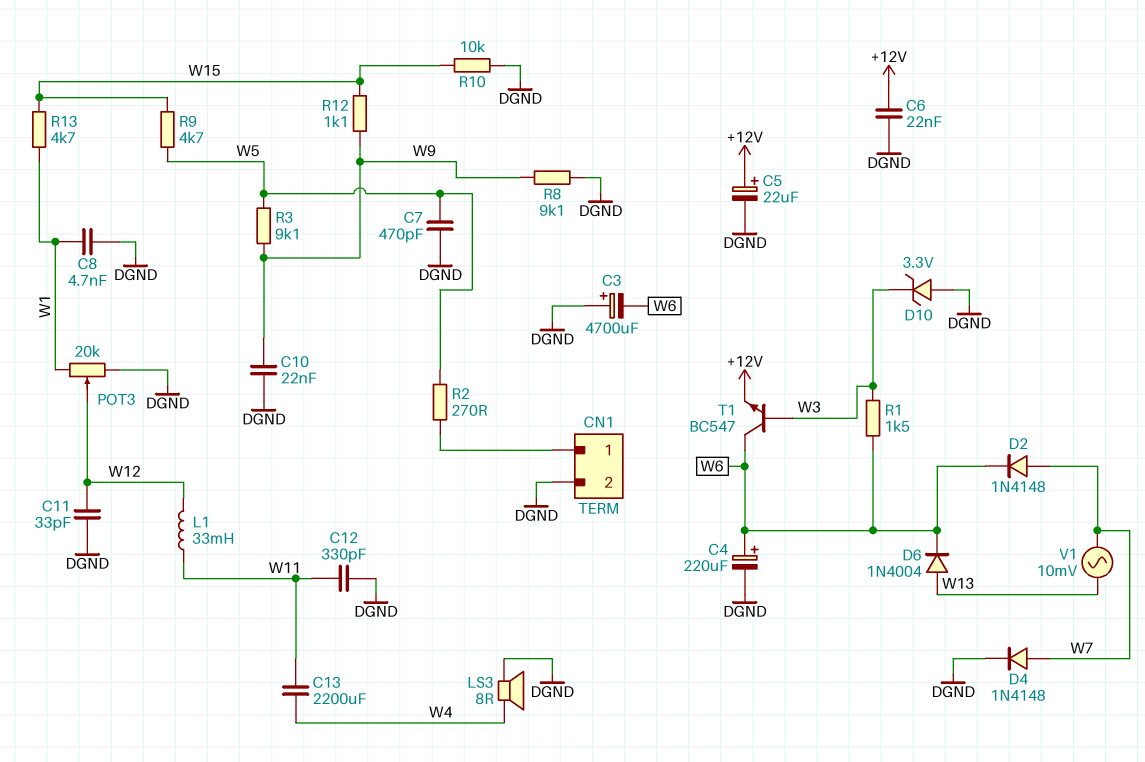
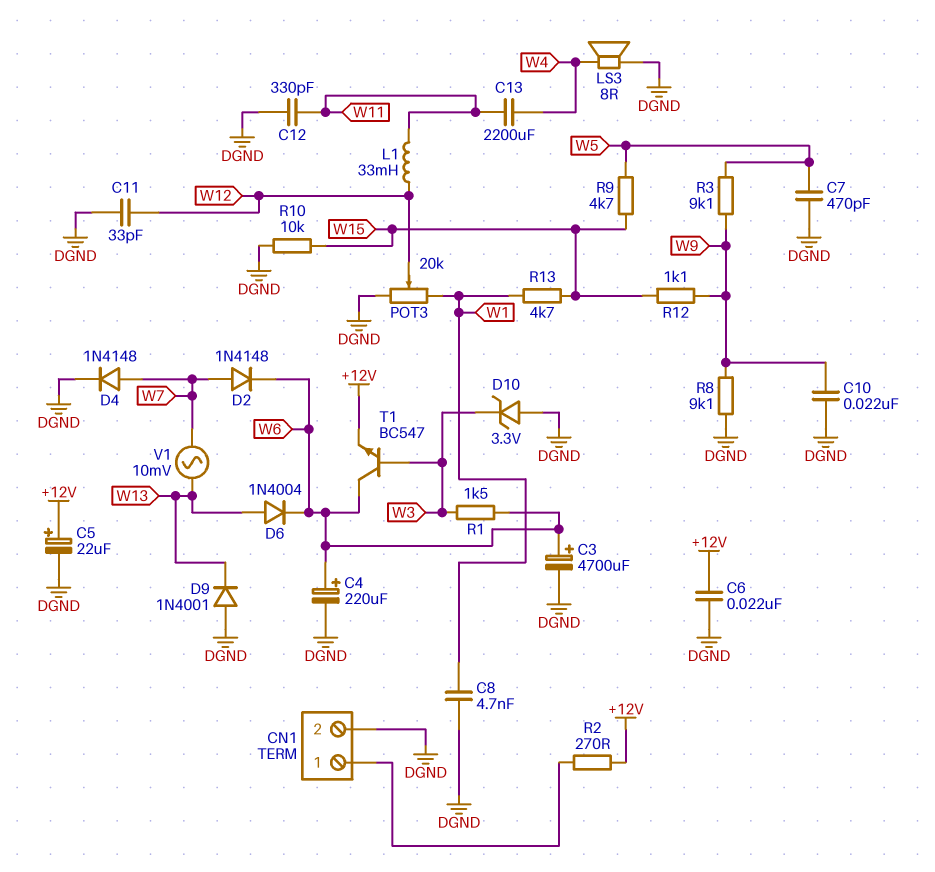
C3: 4700uF (plus DGND, minus W6) -> 4700uF (plus W6, minus DGND)
D9: none -> diode 1N4001 (A DGND, K W13)
R2: 270 (CN1/1, W5) -> 270 (+12V, CN1/1)

